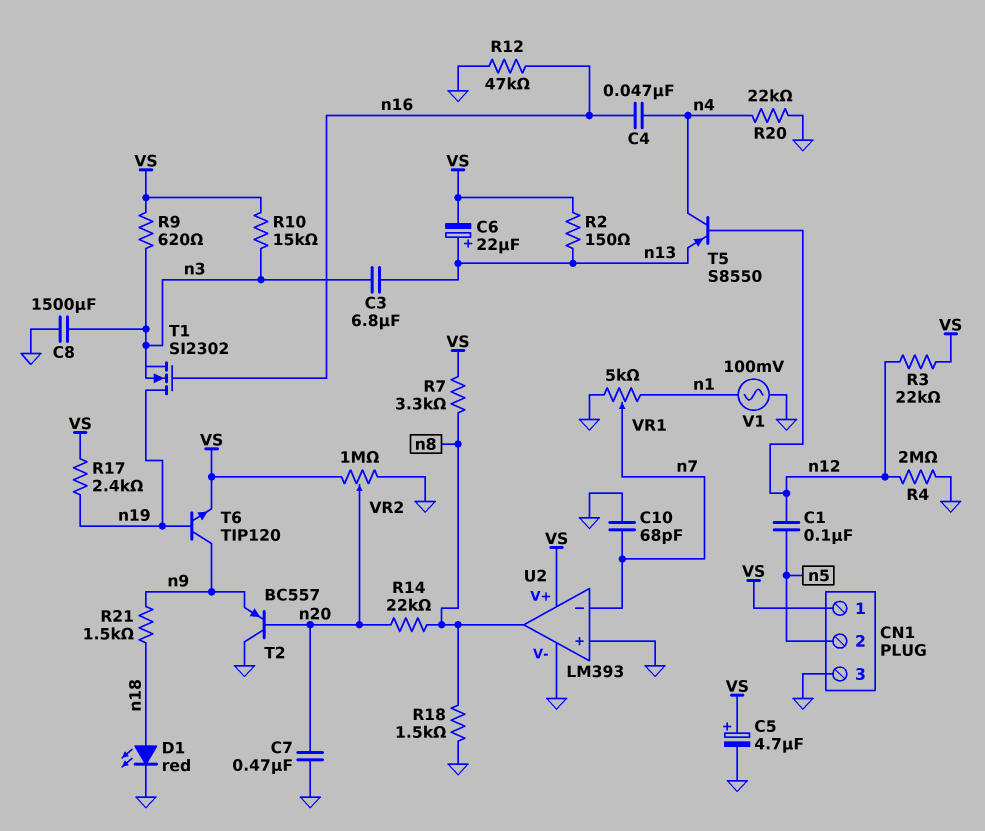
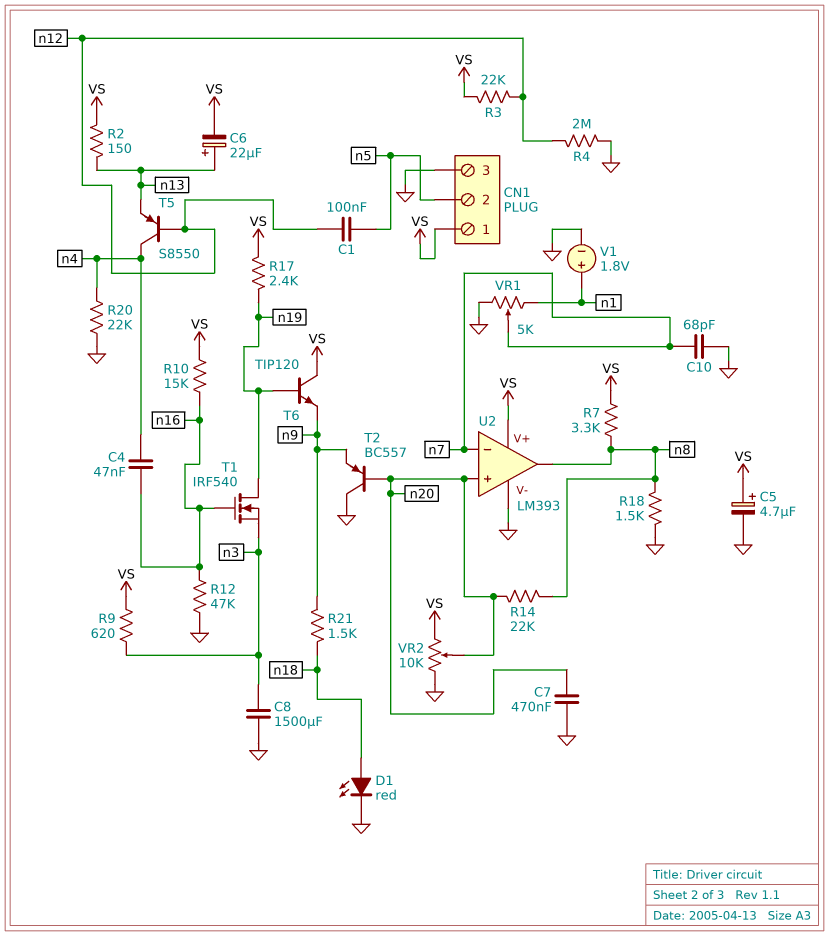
C3: 6.8uF (n3, n13) -> none
R10: 15k (VS, n3) -> 15k (VS, n16)
T1: NMOS SI2302 (G n16, D n19, S n3) -> NMOS IRF540 (G n16, D n19, S n3)
T6: NPN TIP120 (B n19, C n9, E VS) -> NPN TIP120 (B n19, C VS, E n9)
U2 pin in+: GND -> n20
V1: AC 100mV (GND, n1) -> 1.8V (plus n1, minus GND)
VR2: 1M (GND, VS, wiper n20) -> 10k (GND, VS, wiper n20)

